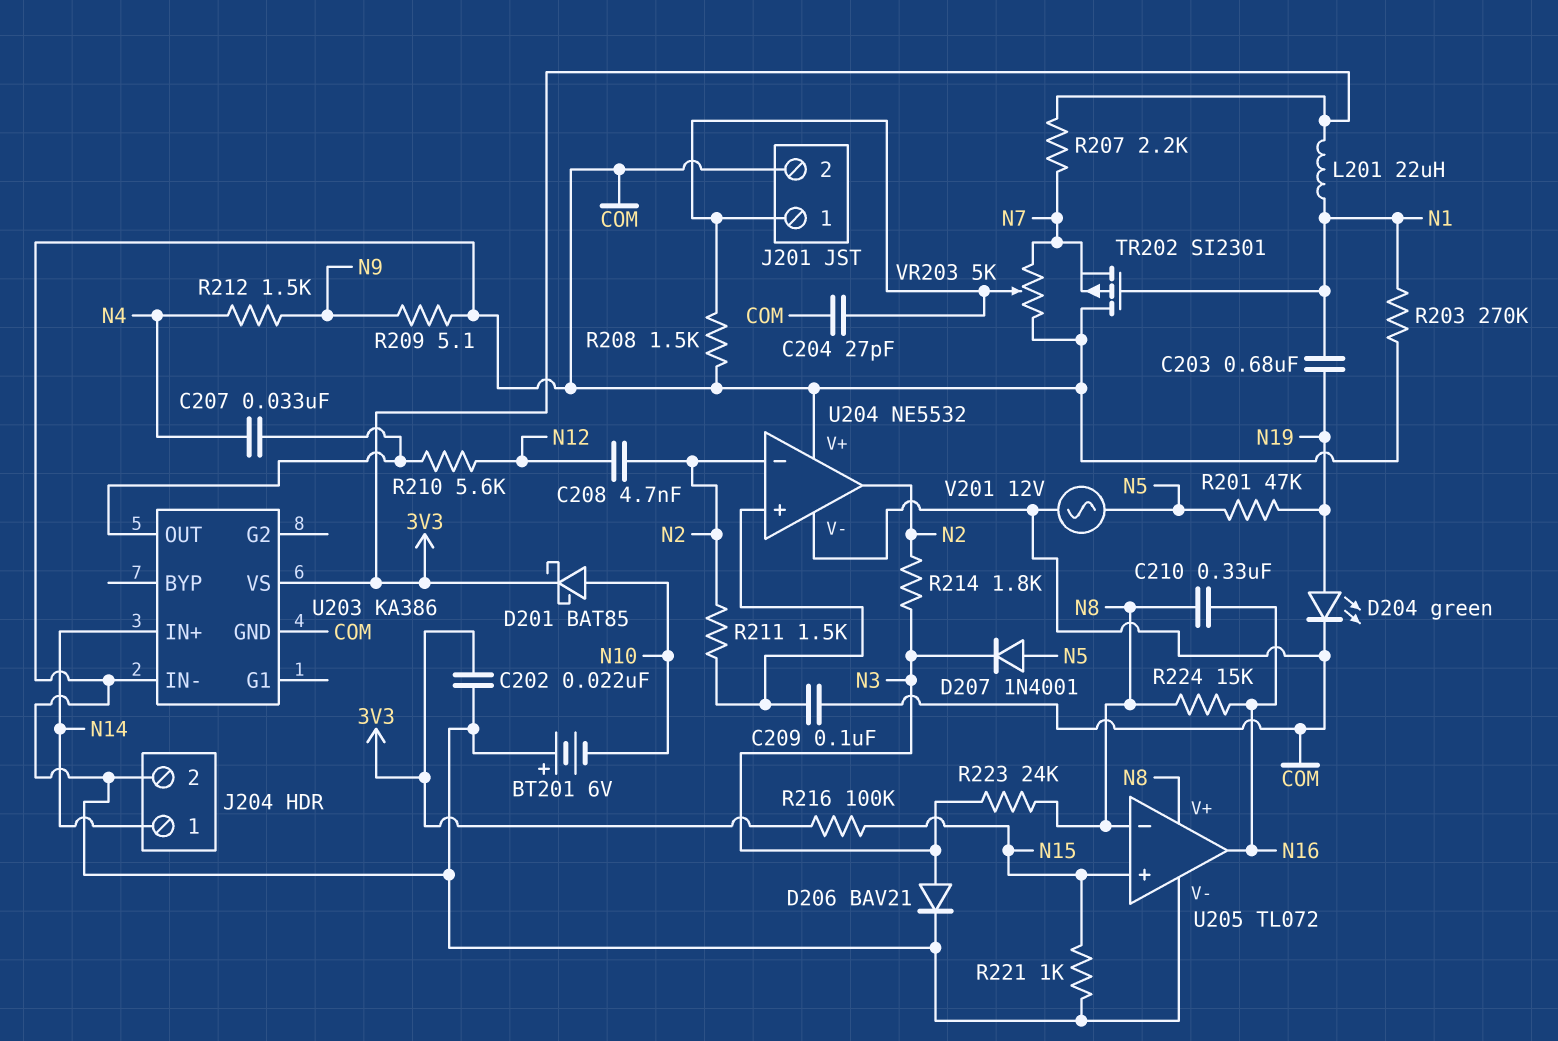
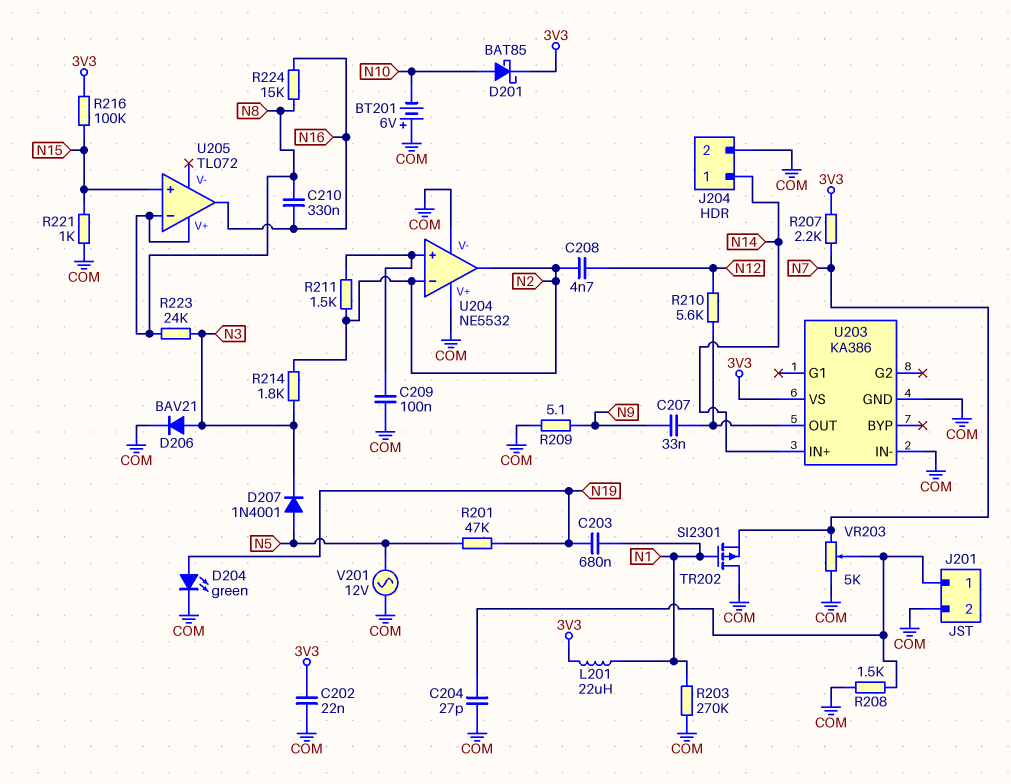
C207: 33nF (N4, U203/OUT) -> 33nF (N9, U203/OUT)
R212: 1.5k (N4, N9) -> none
U205 pin V-: COM -> none

